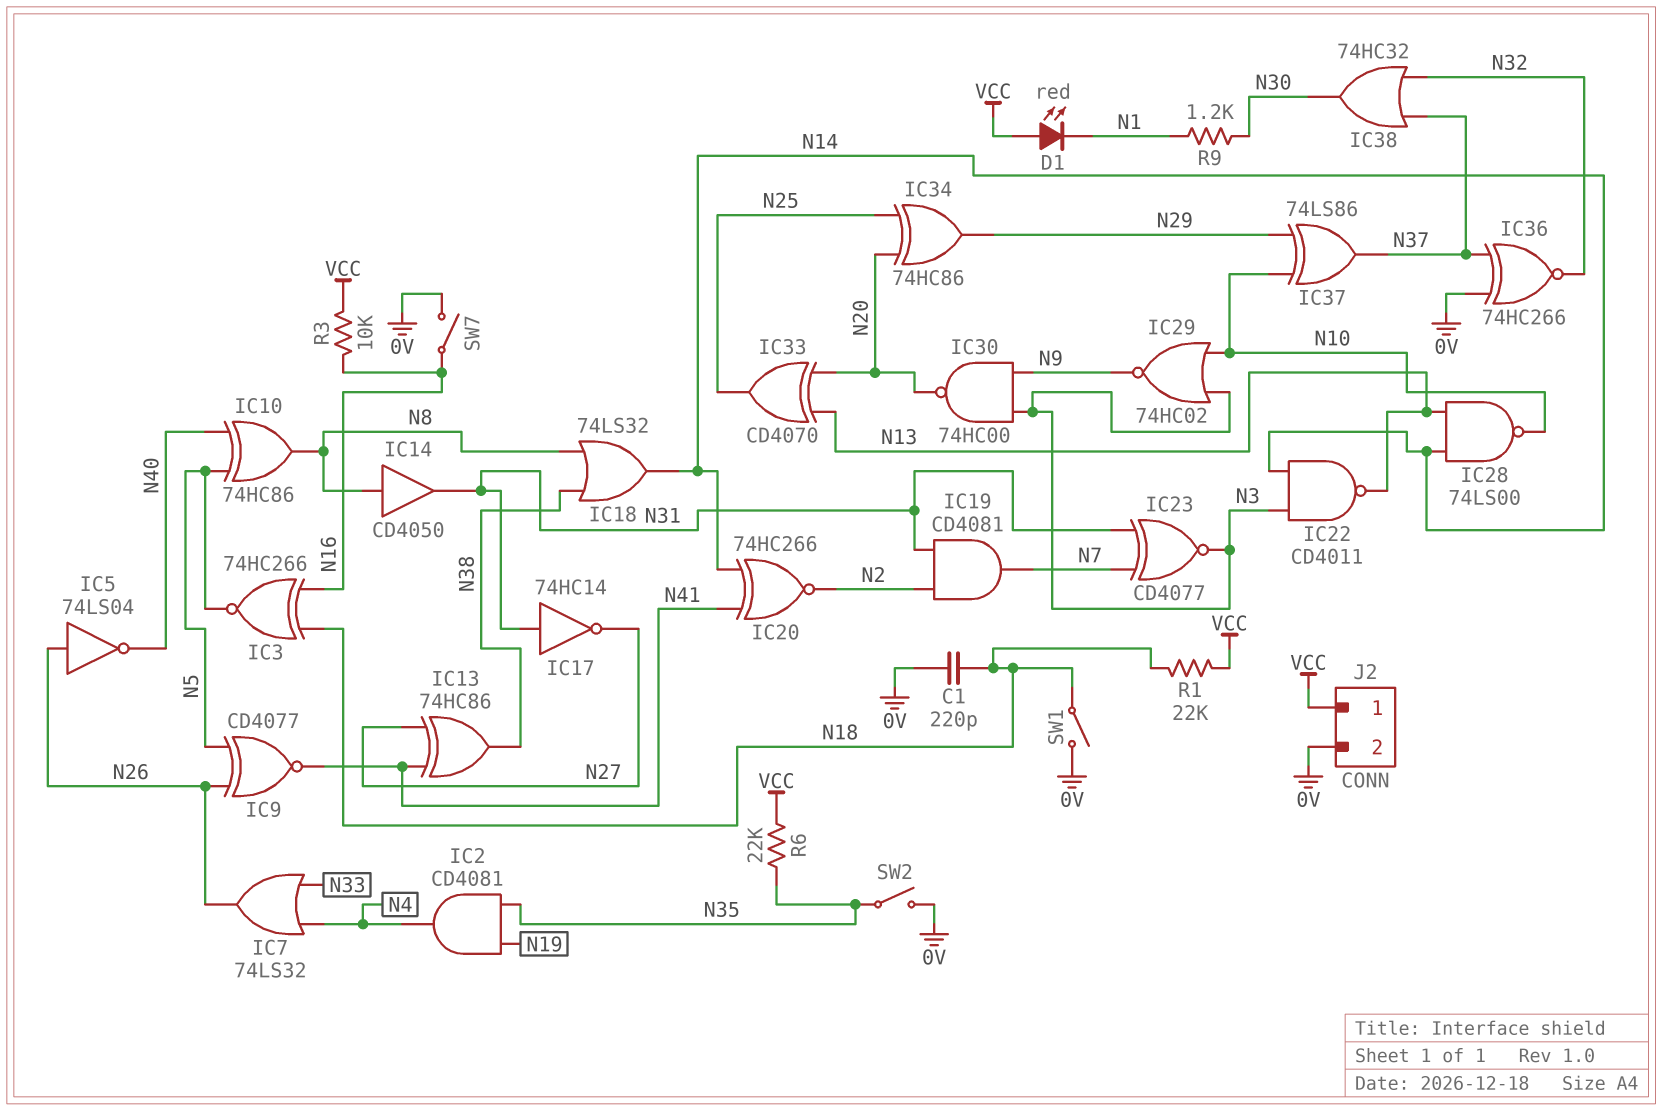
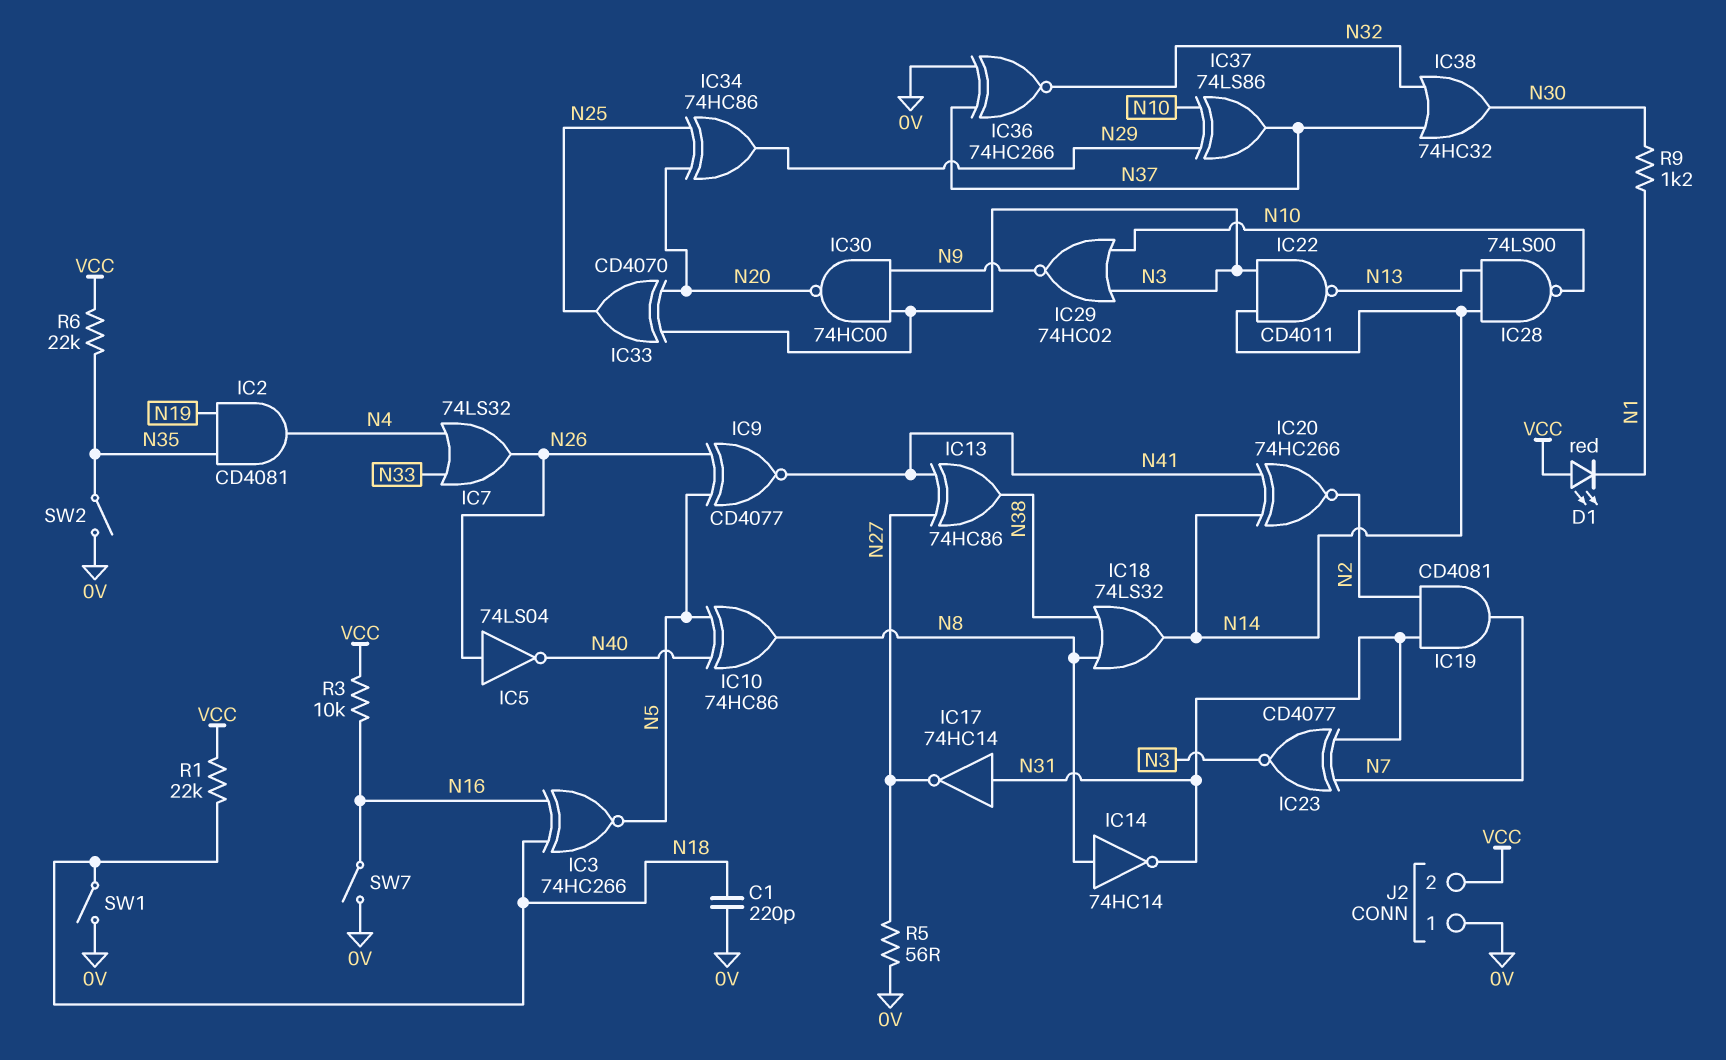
IC14: buffer CD4050 (in N8, out N31) -> NOT 74HC14 (in N8, out N31)
IC33: XOR CD4070 (in N13, in N20, out N25) -> XOR CD4070 (in N3, in N20, out N25)
J2 pin 1: VCC -> 0V
J2 pin 2: 0V -> VCC
R5: none -> 56 (0V, N27)

